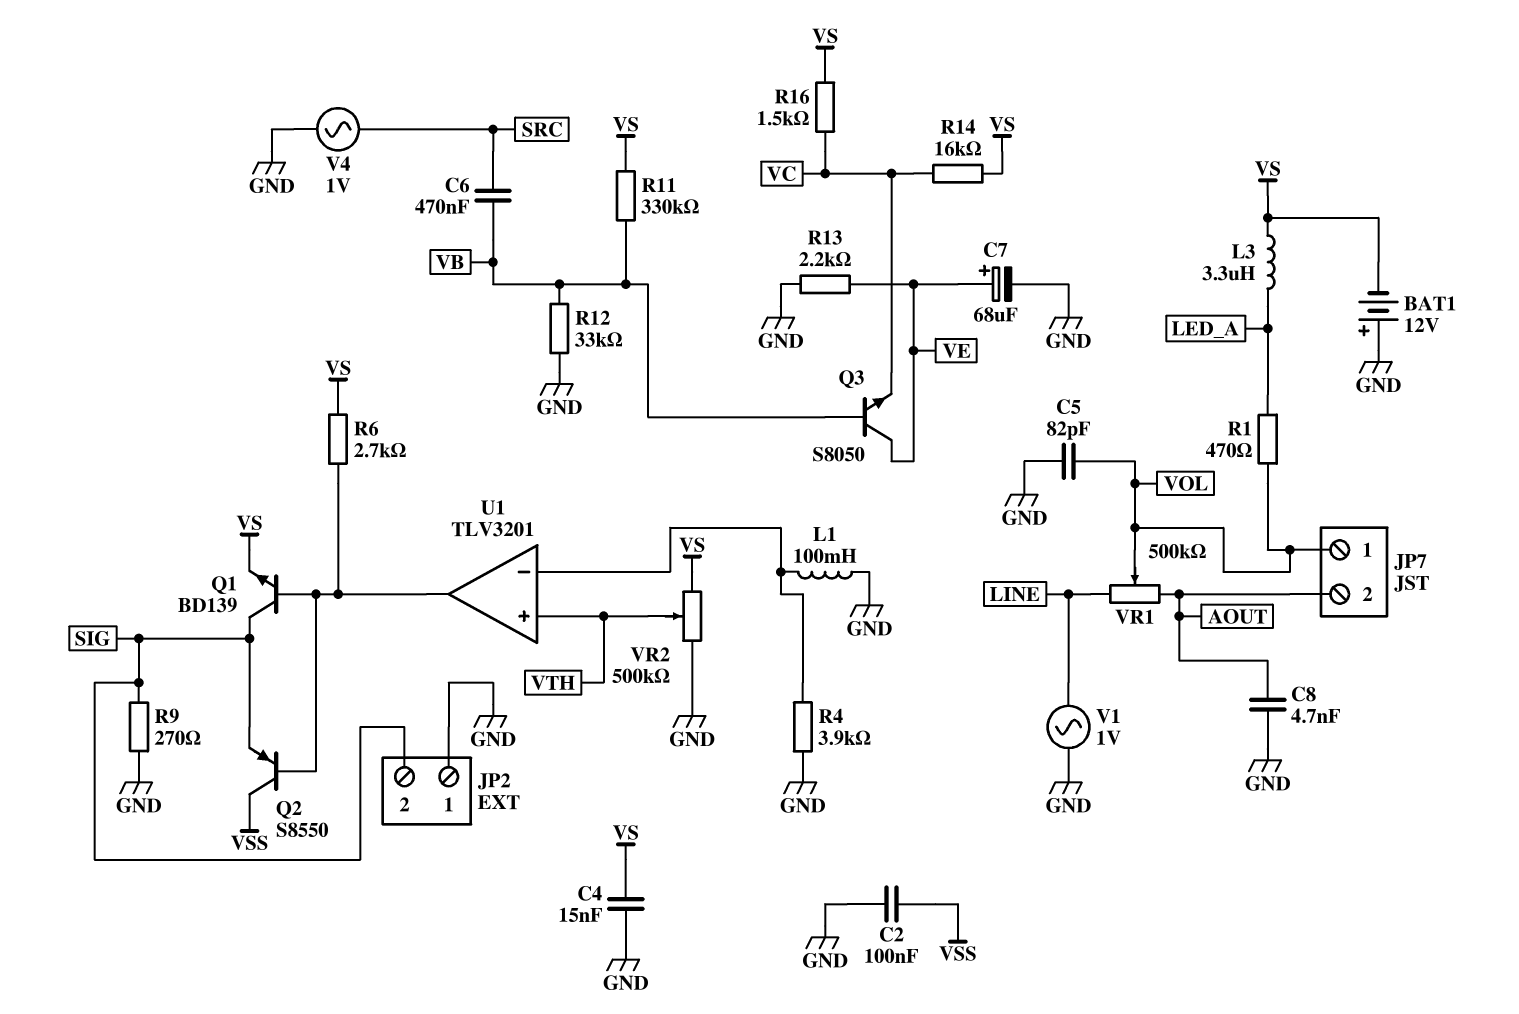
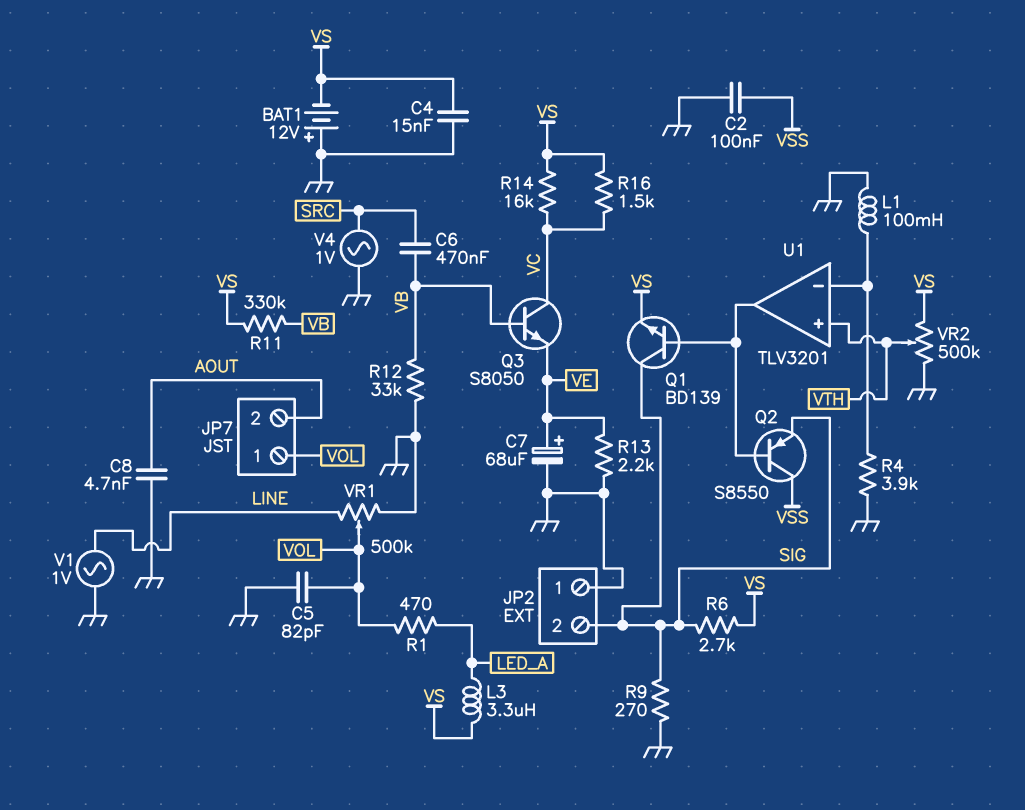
Q3: NPN S8050 (B VB, C VE, E VC) -> NPN S8050 (B VB, C VC, E VE)
R6: 2.7k (U1/out, VS) -> 2.7k (SIG, VS)
VR1: 500k (AOUT, LINE, wiper VOL) -> 500k (GND, LINE, wiper VOL)

